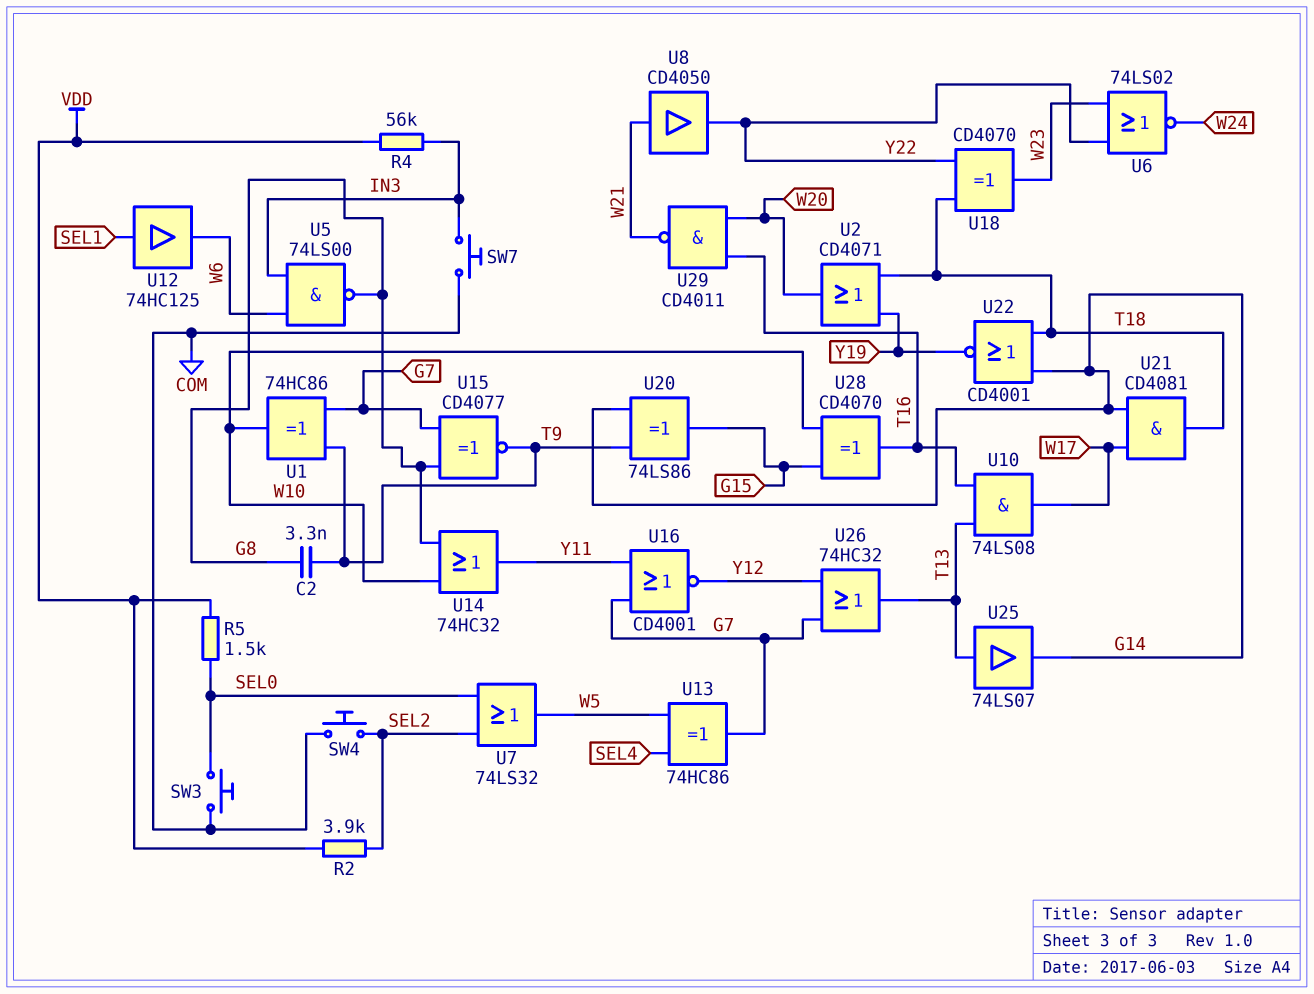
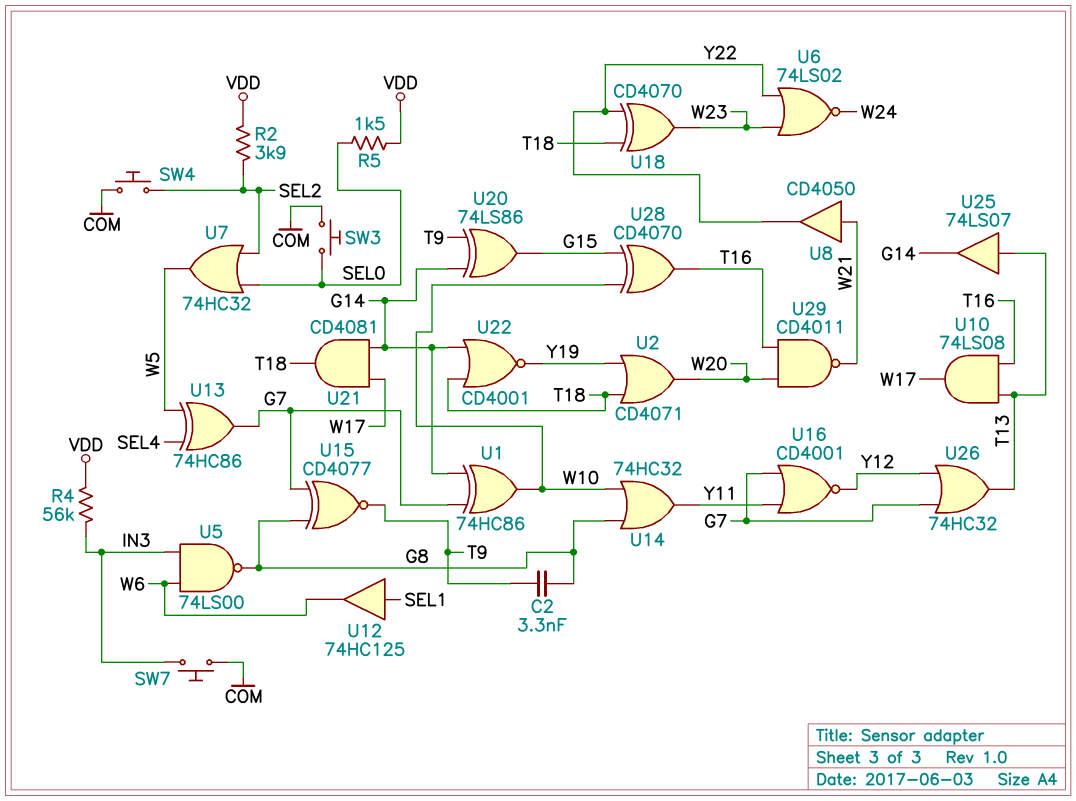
U1: XOR 74HC86 (in G7, in T9, out W10) -> XOR 74HC86 (in G7, in G14, out W10)
U7: OR 74LS32 (in SEL0, in SEL2, out W5) -> OR 74HC32 (in SEL0, in SEL2, out W5)

